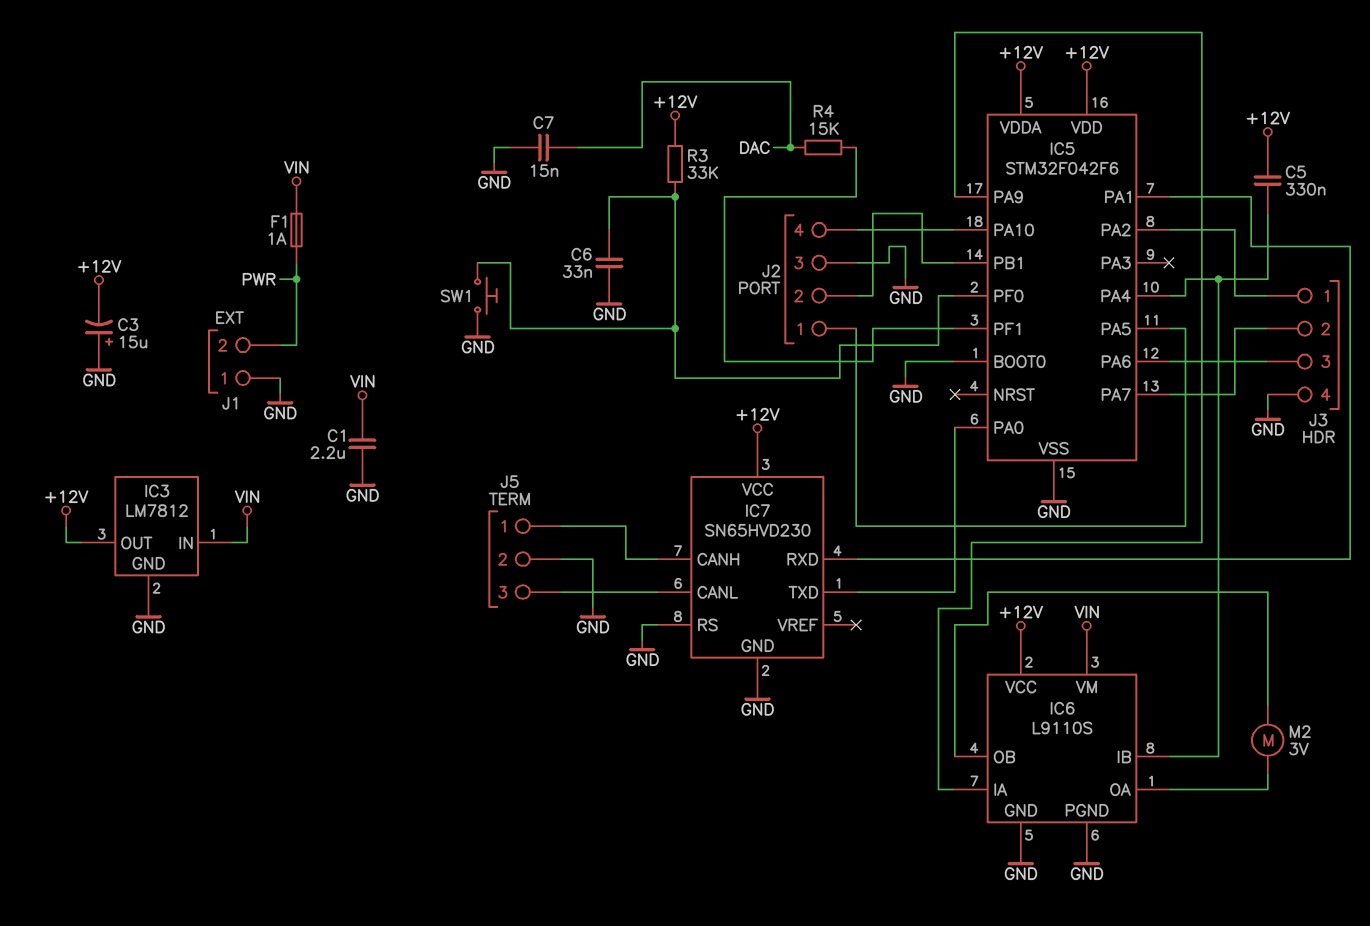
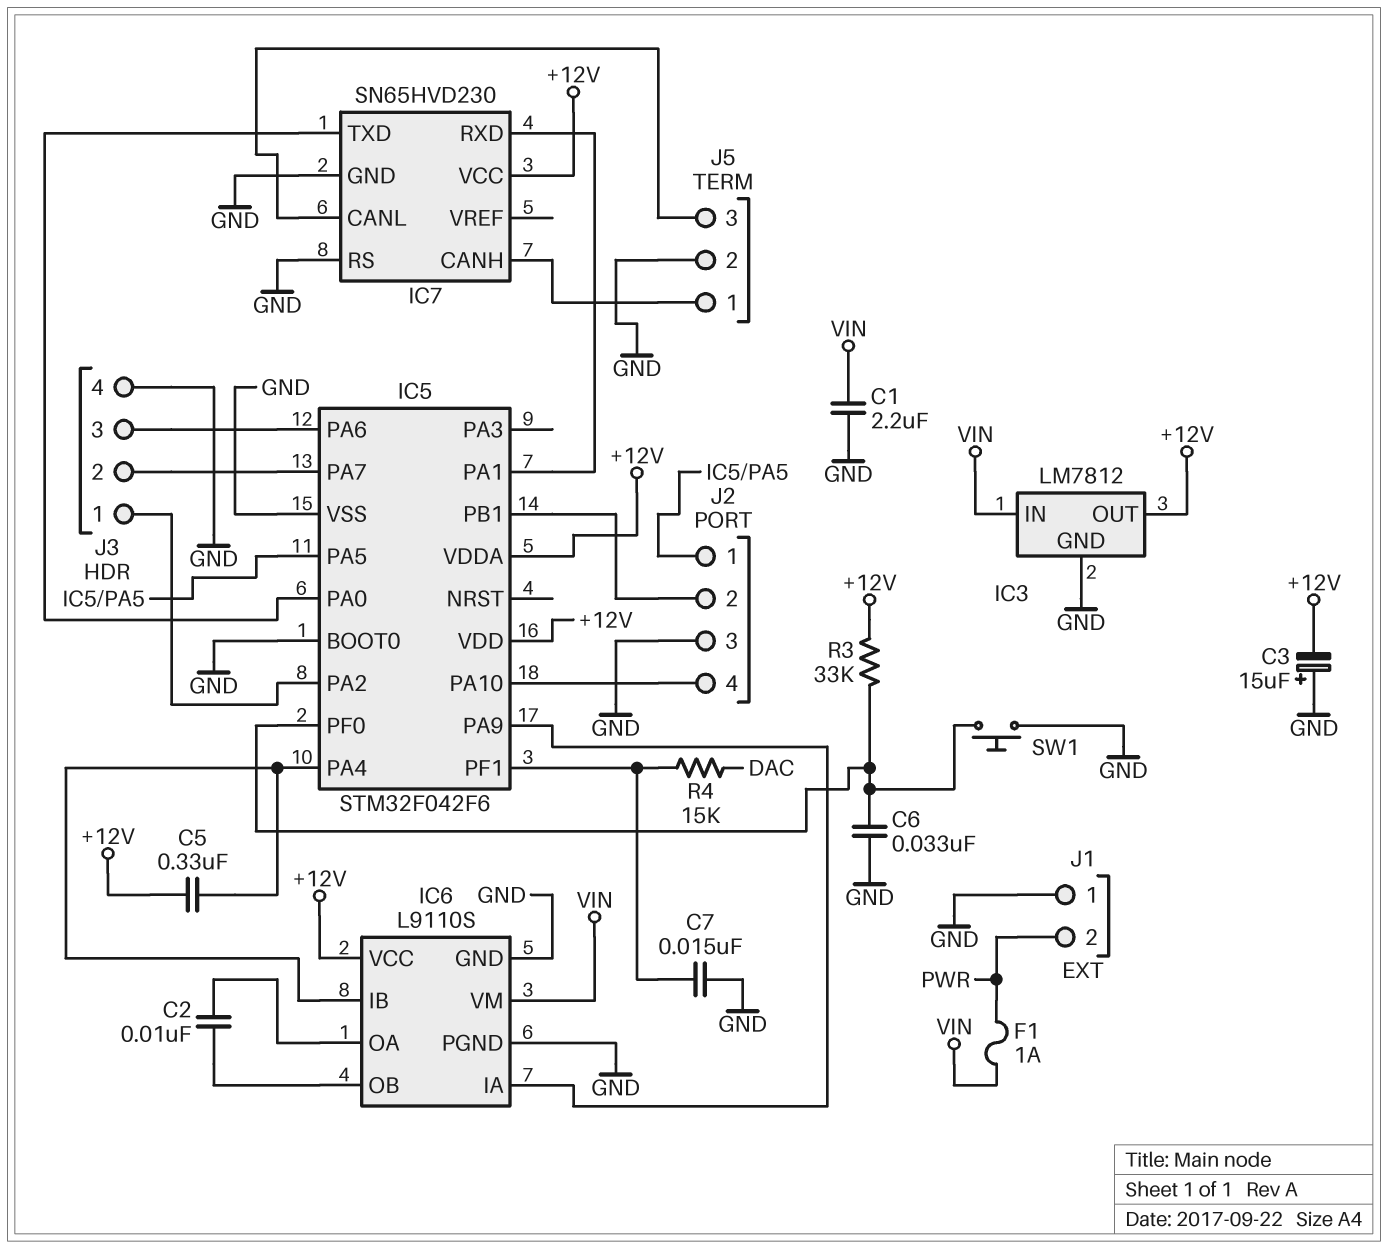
C2: none -> 10nF (IC6/OA, IC6/OB)
C7: 15nF (DAC, GND) -> 15nF (GND, IC5/PF1)
M2: motor 3V (IC6/OA, IC6/OB) -> none

